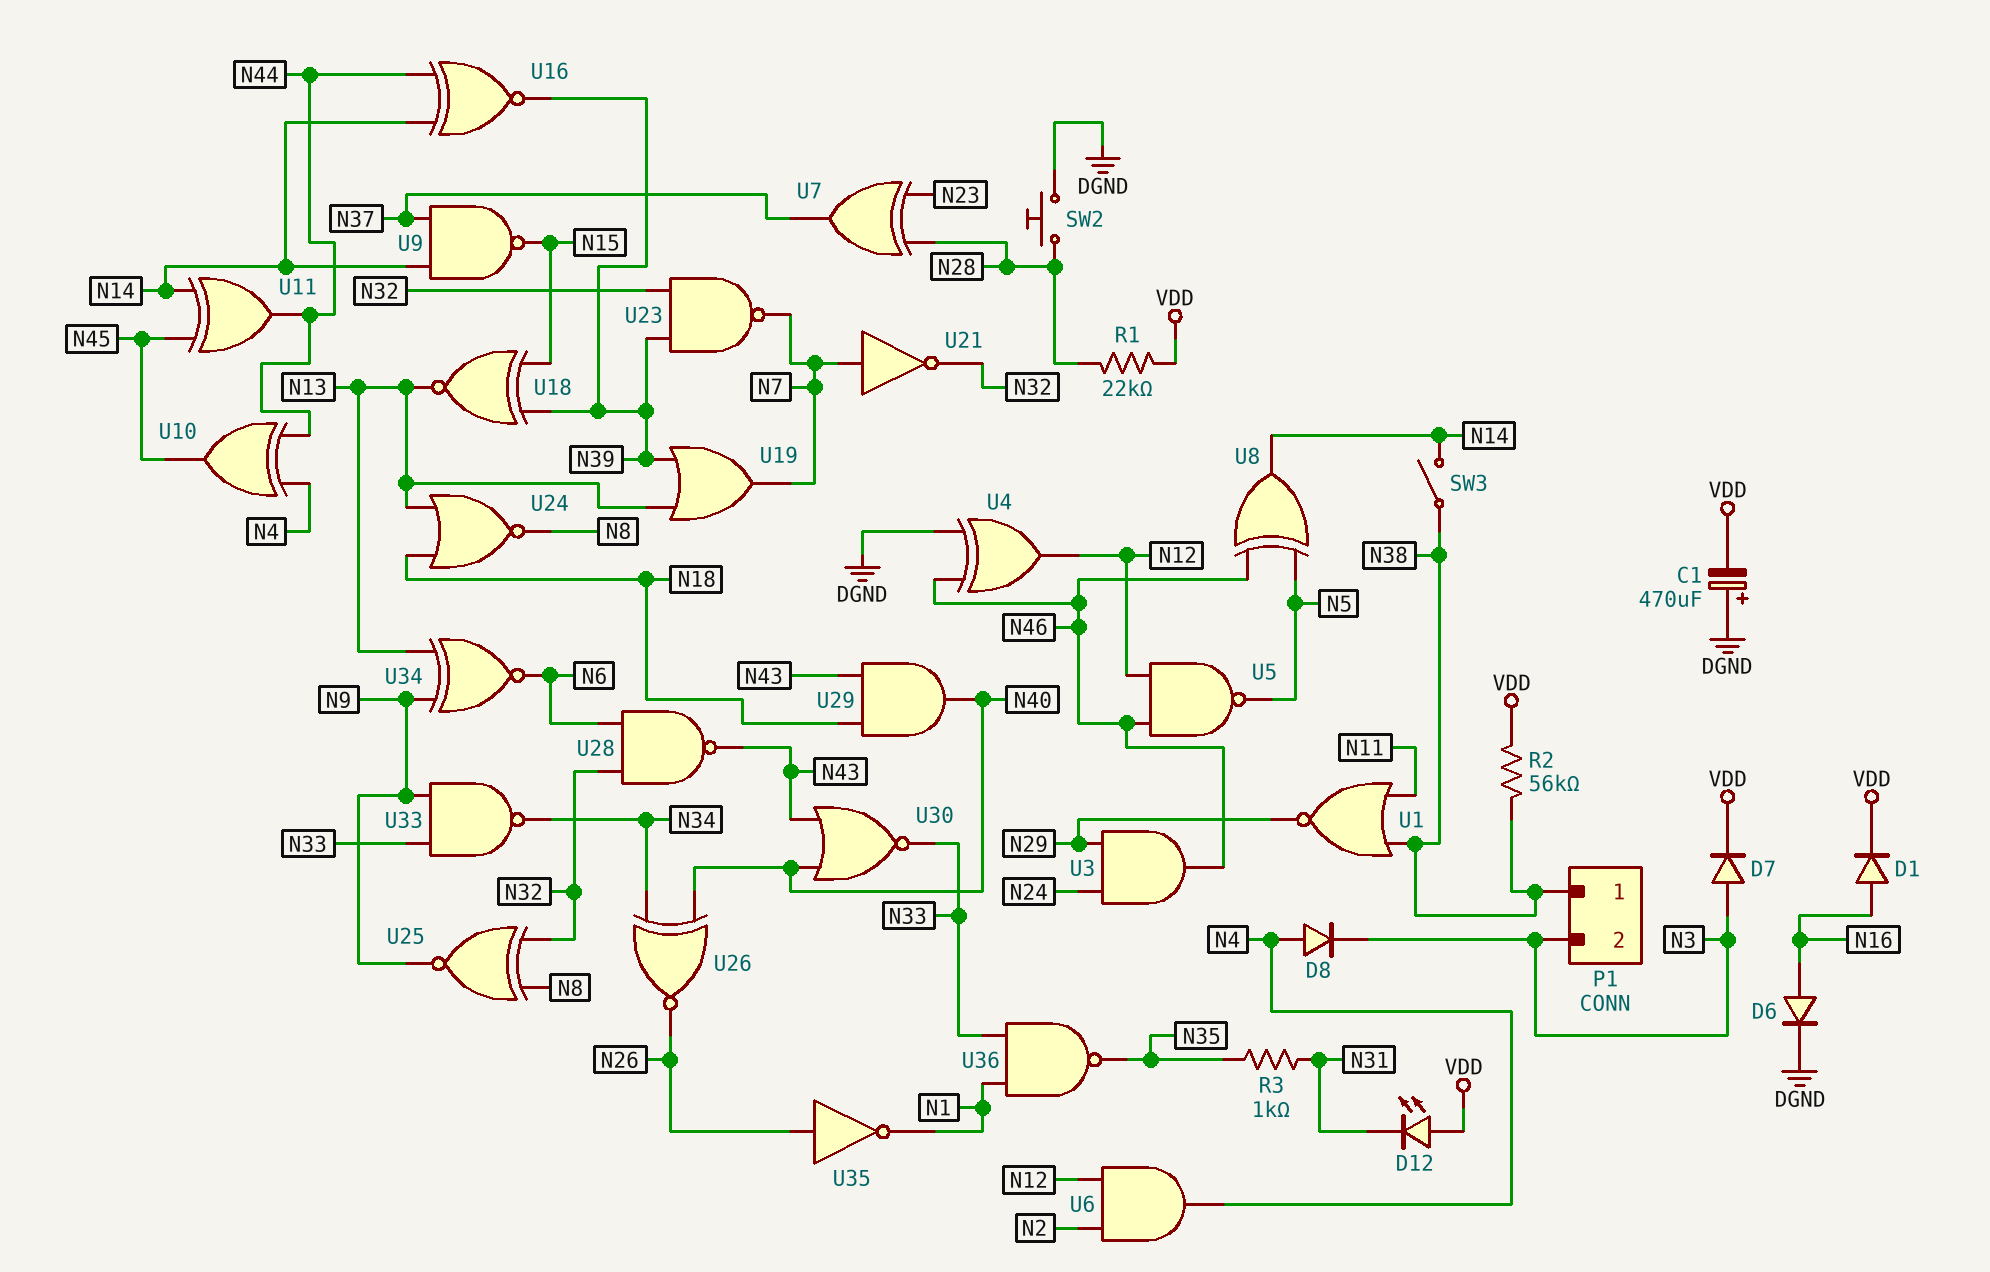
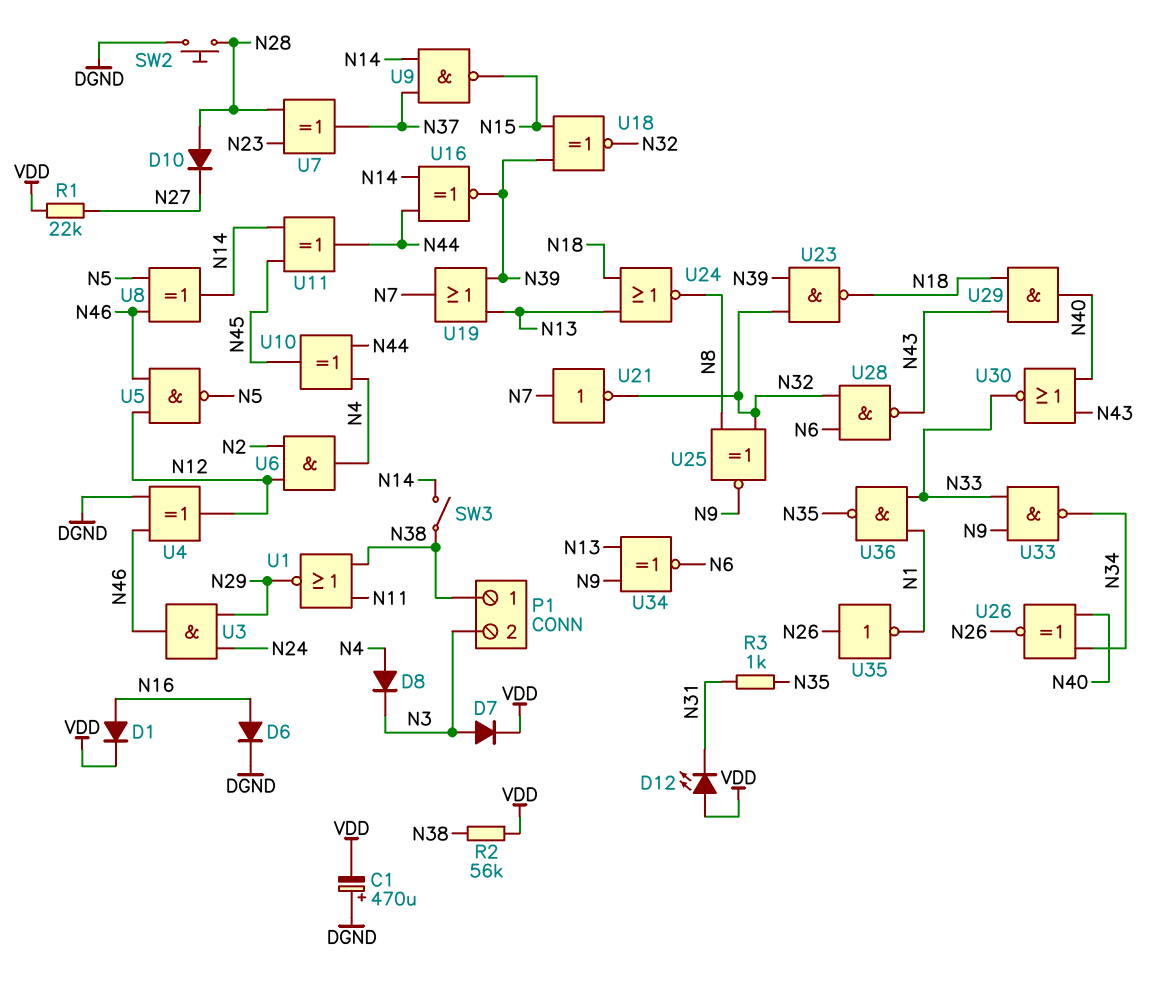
D10: none -> diode (A N28, K N27)
R1: 22k (N28, VDD) -> 22k (N27, VDD)
U18: XNOR (in N15, in N39, out N13) -> XNOR (in N15, in N39, out N32)
U23: NAND (in N32, in N39, out N7) -> NAND (in N32, in N39, out N18)

